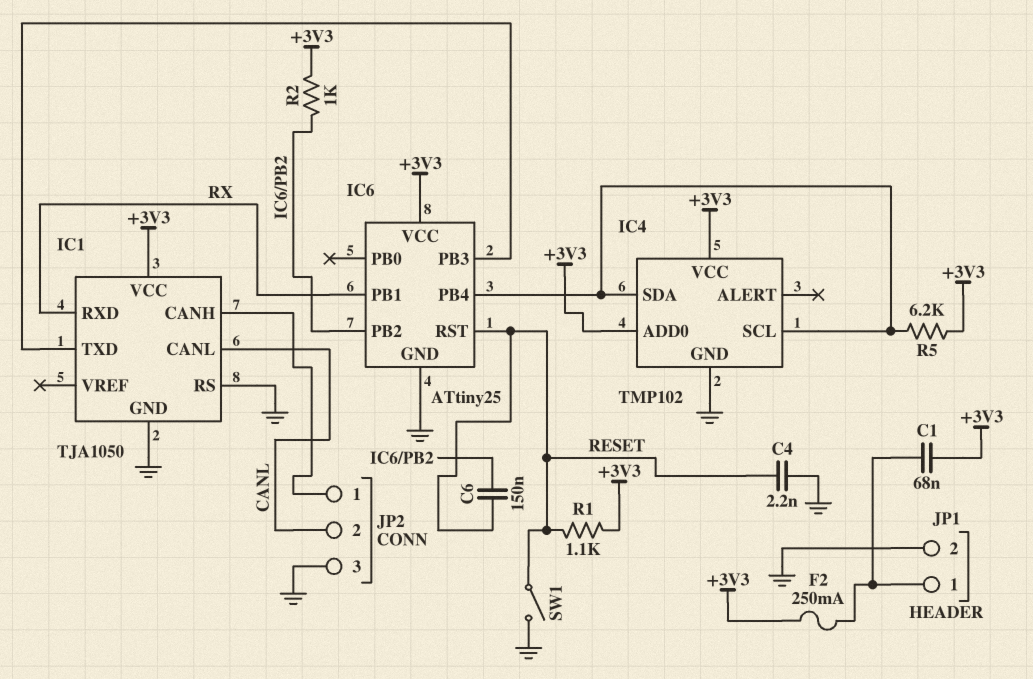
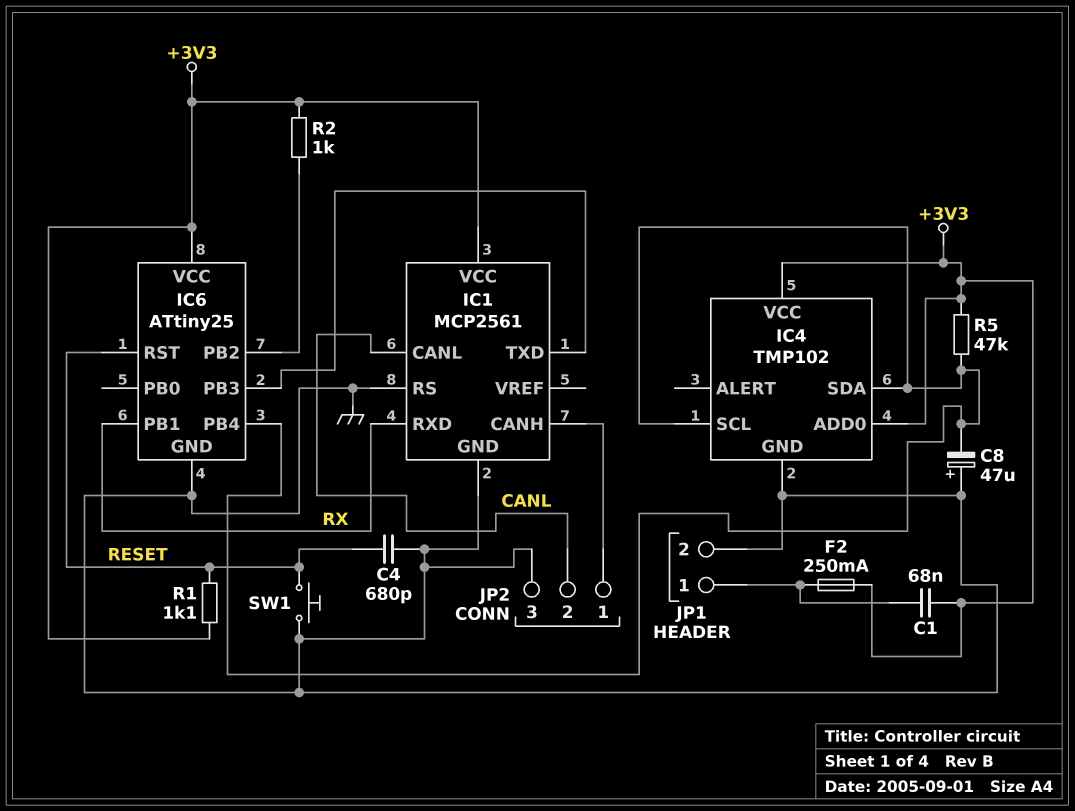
C4: 2.2nF (GND, RESET) -> 680pF (GND, RESET)
C6: 150nF (IC6/PB2, RESET) -> none
C8: none -> 47uF (plus GND, minus IC4/SCL)
IC1: TJA1050 -> MCP2561
R5: 6.2k (+3V3, IC4/SCL) -> 47k (+3V3, IC4/SCL)
SW1: switch (GND, RESET) -> button (GND, RESET)

